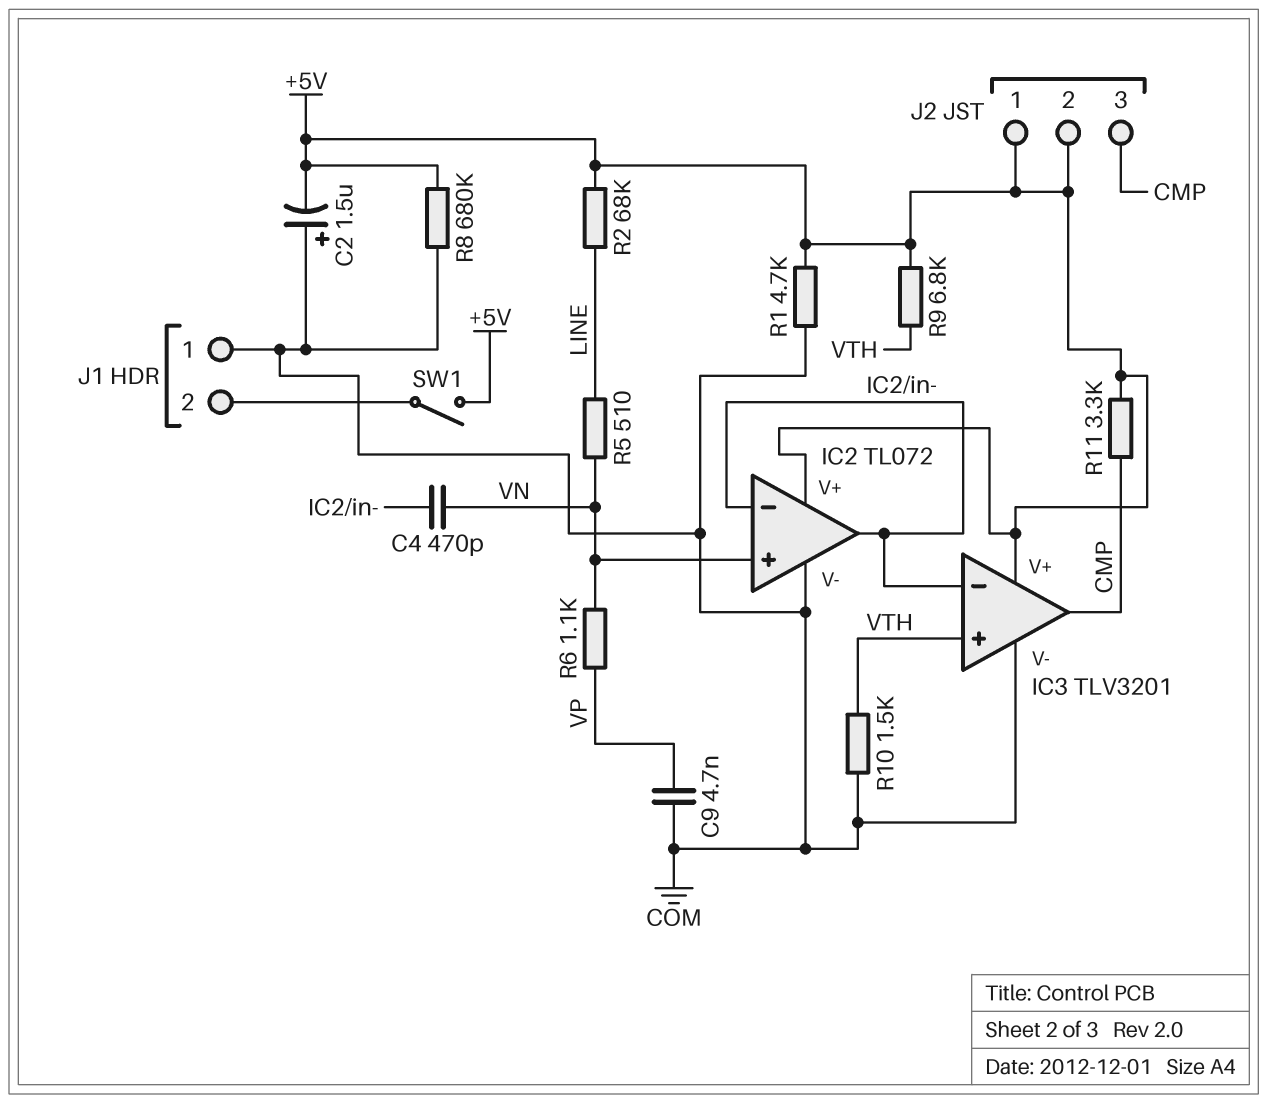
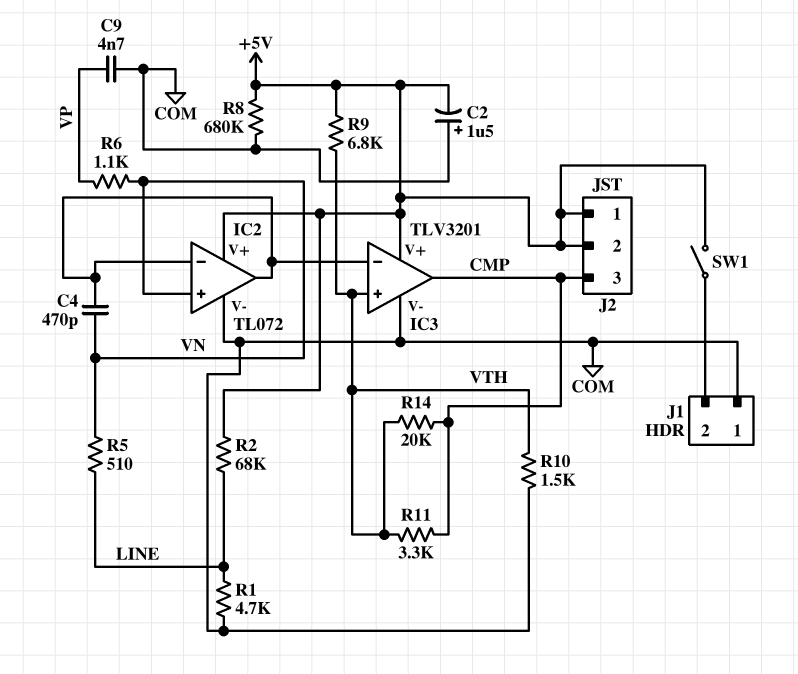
R1: 4.7k (+5V, COM) -> 4.7k (COM, LINE)
R11: 3.3k (+5V, CMP) -> 3.3k (CMP, VTH)
R14: none -> 20k (CMP, VTH)

